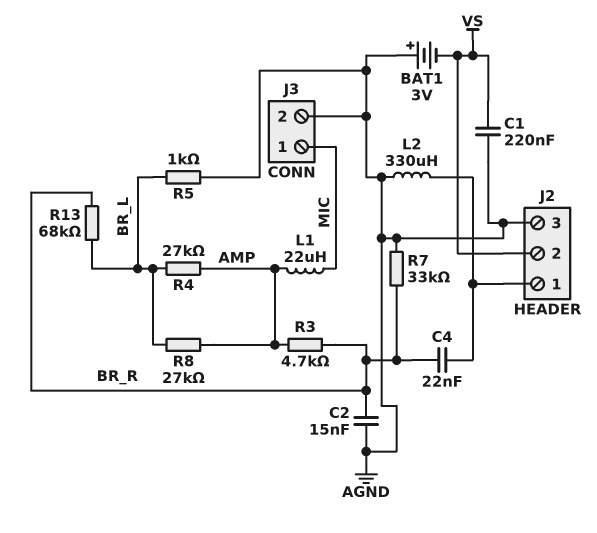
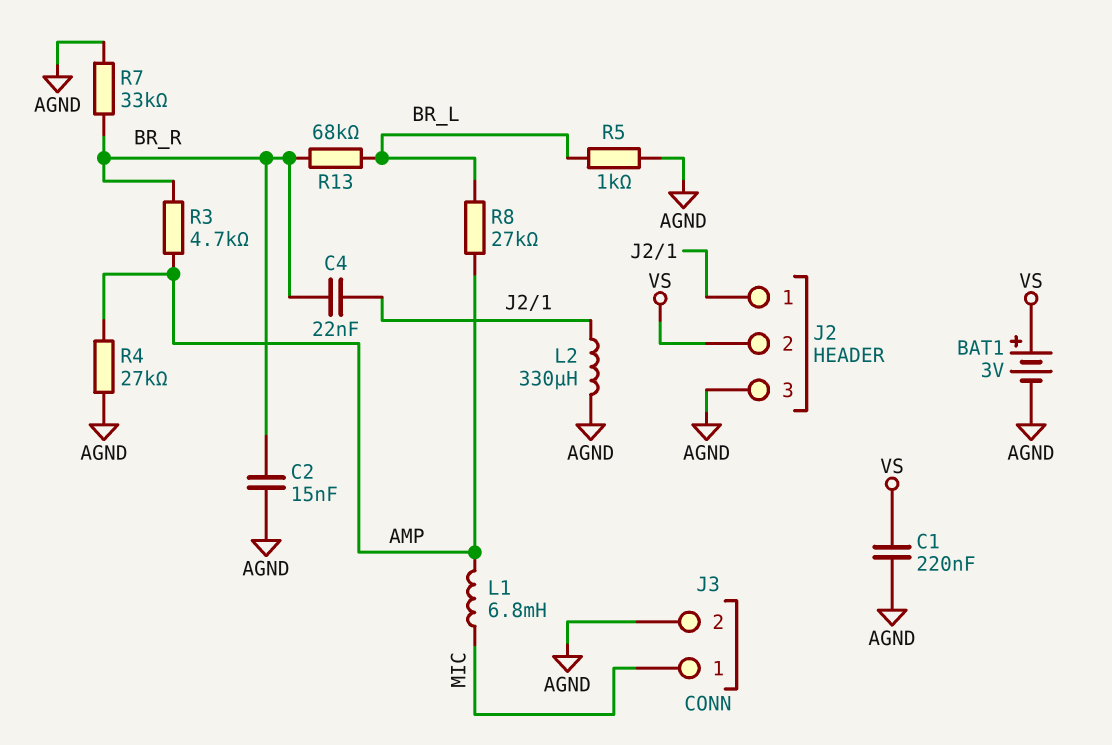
BAT1: 3V (plus AGND, minus VS) -> 3V (plus VS, minus AGND)
L1: 22uH (AMP, MIC) -> 6.8mH (AMP, MIC)
R4: 27k (AMP, BR_L) -> 27k (AGND, AMP)

